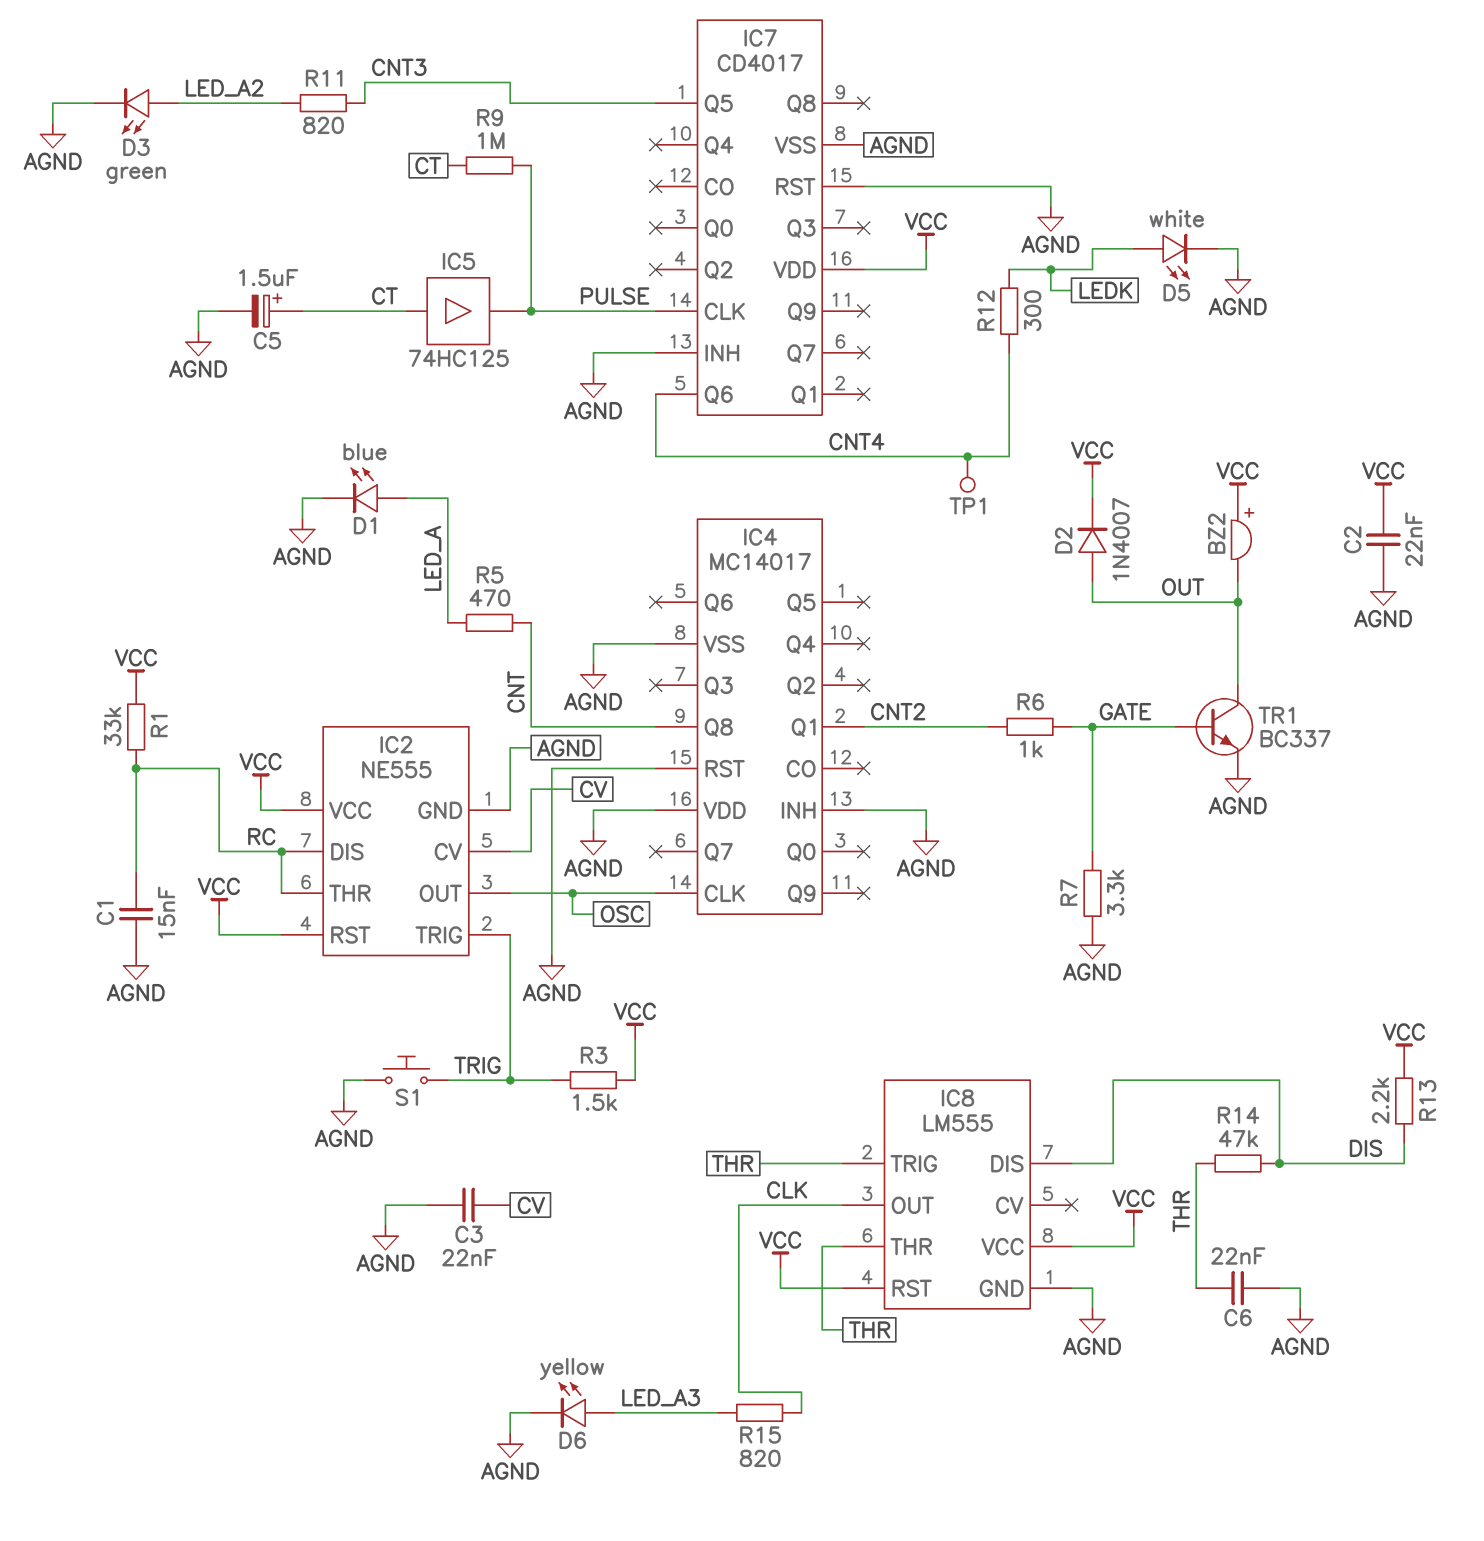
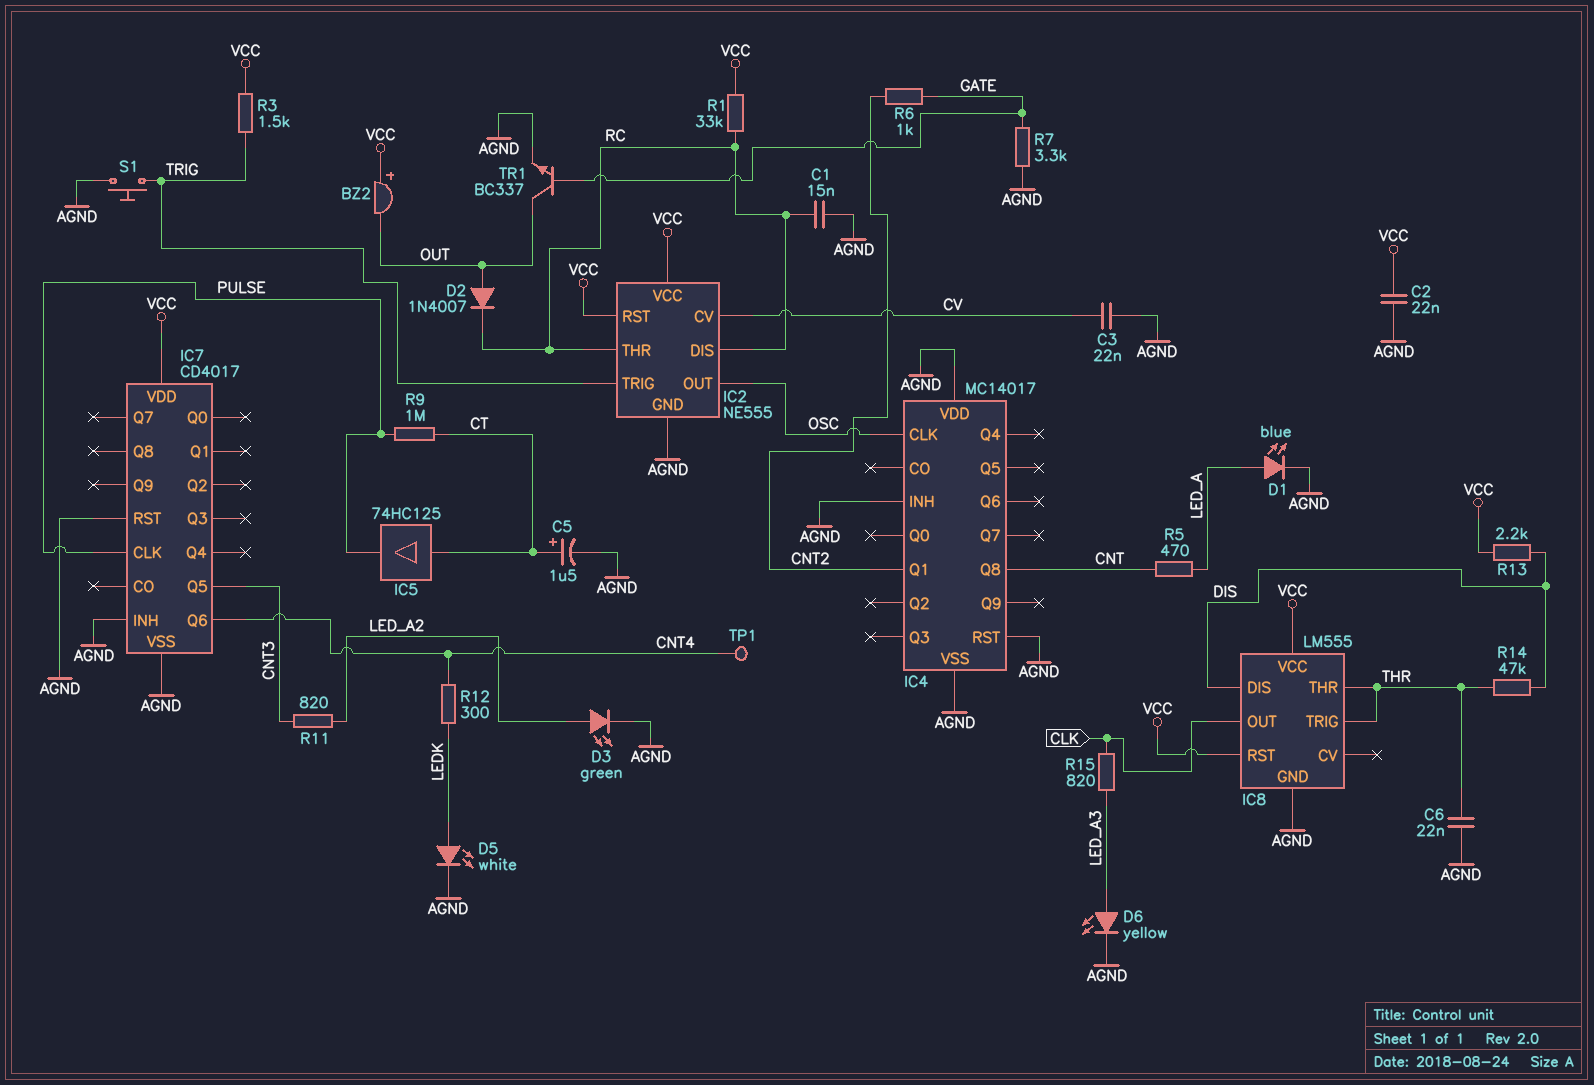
D2: diode 1N4007 (A OUT, K VCC) -> diode 1N4007 (A OUT, K RC)

